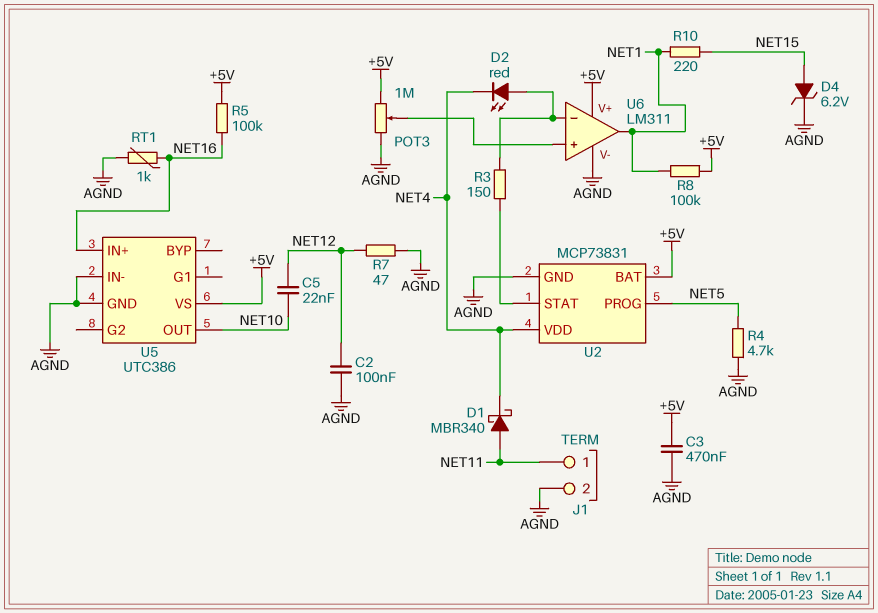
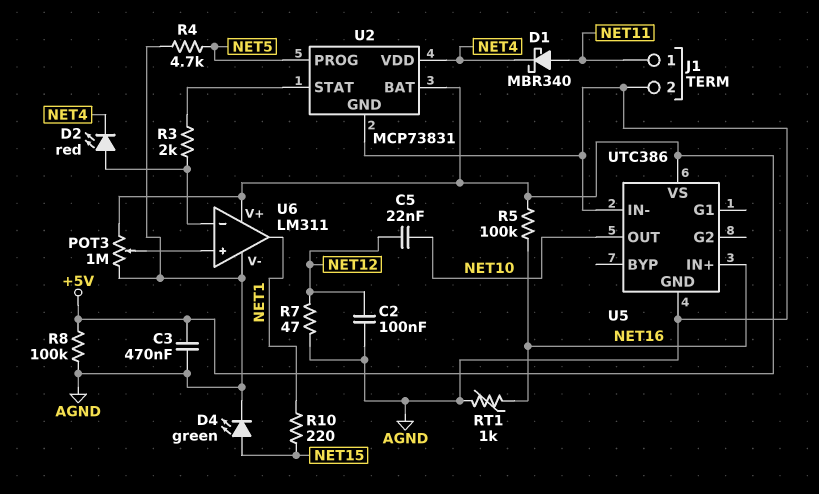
D4: zener 6.2V (A NET15, K AGND) -> LED green (A NET15, K AGND)
R3: 150 (U2/STAT, U6/in-) -> 2k (U2/STAT, U6/in-)
R8: 100k (+5V, NET1) -> 100k (+5V, AGND)

